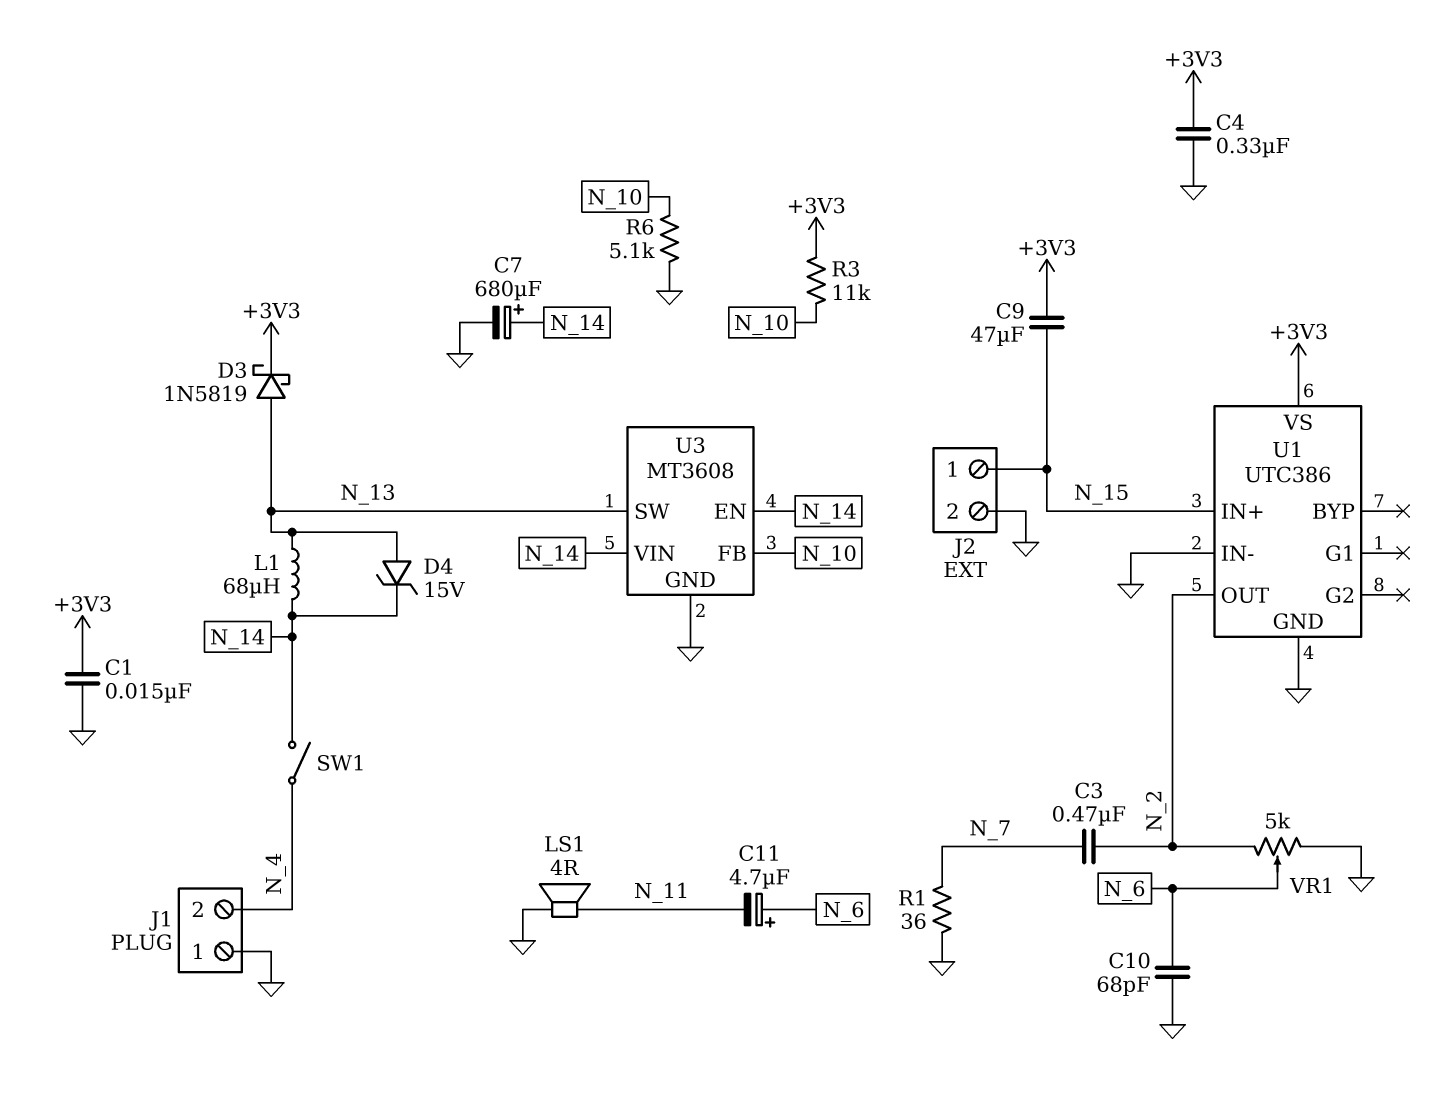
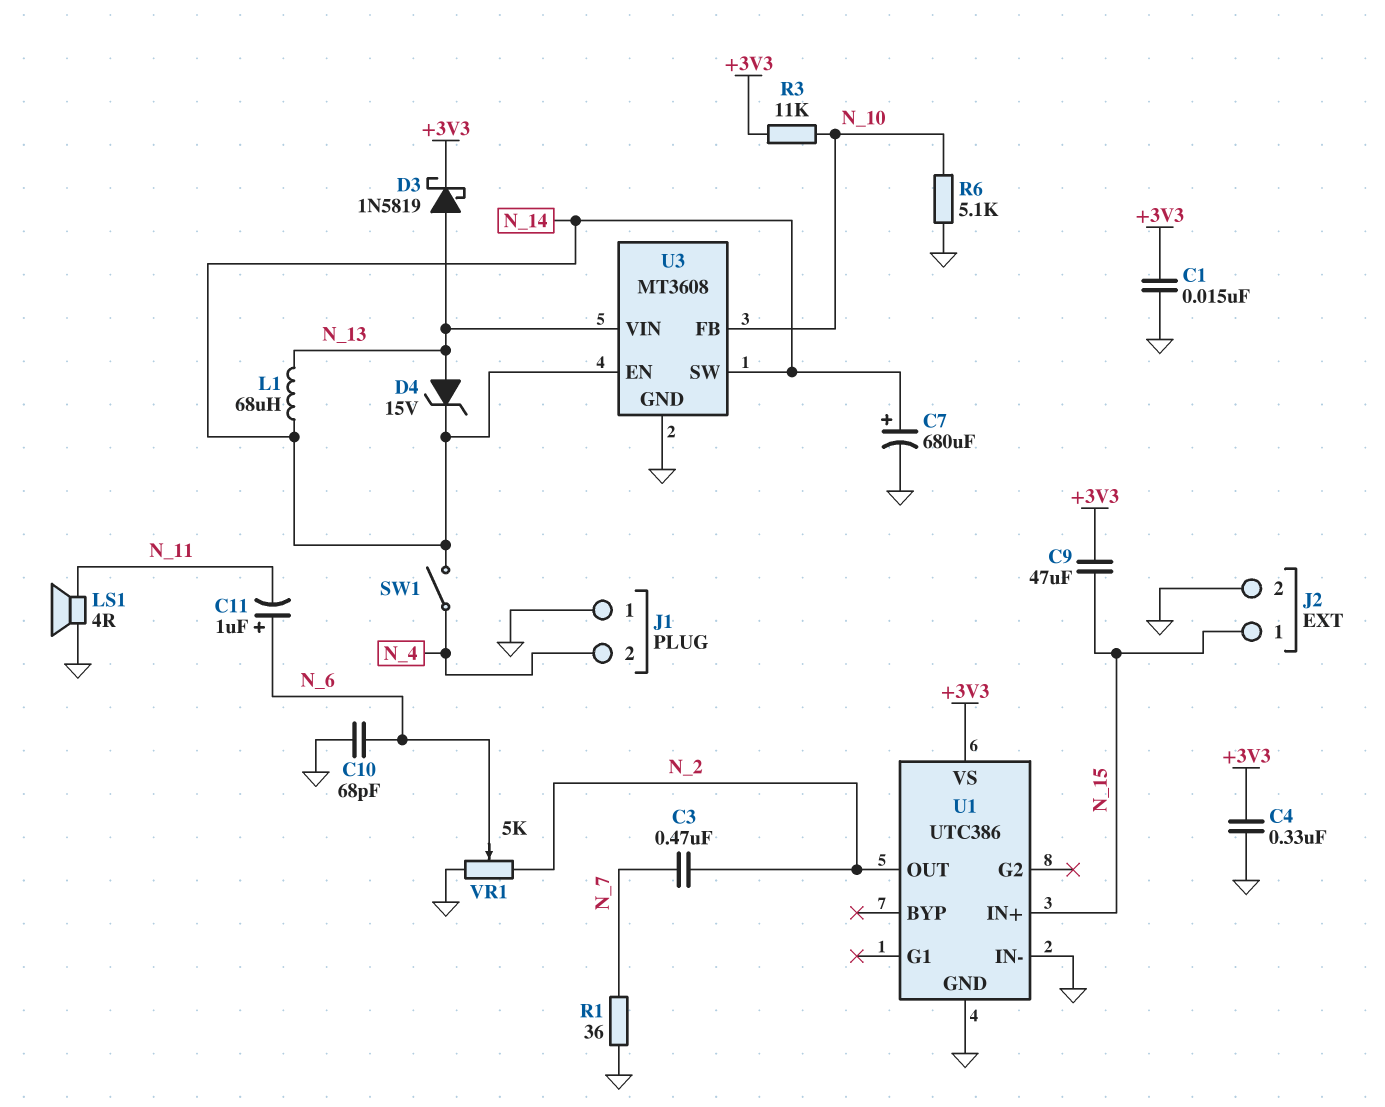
C11: 4.7uF (plus N_6, minus N_11) -> 1uF (plus N_6, minus N_11)
U3 pin SW: N_13 -> N_14
U3 pin VIN: N_14 -> N_13

